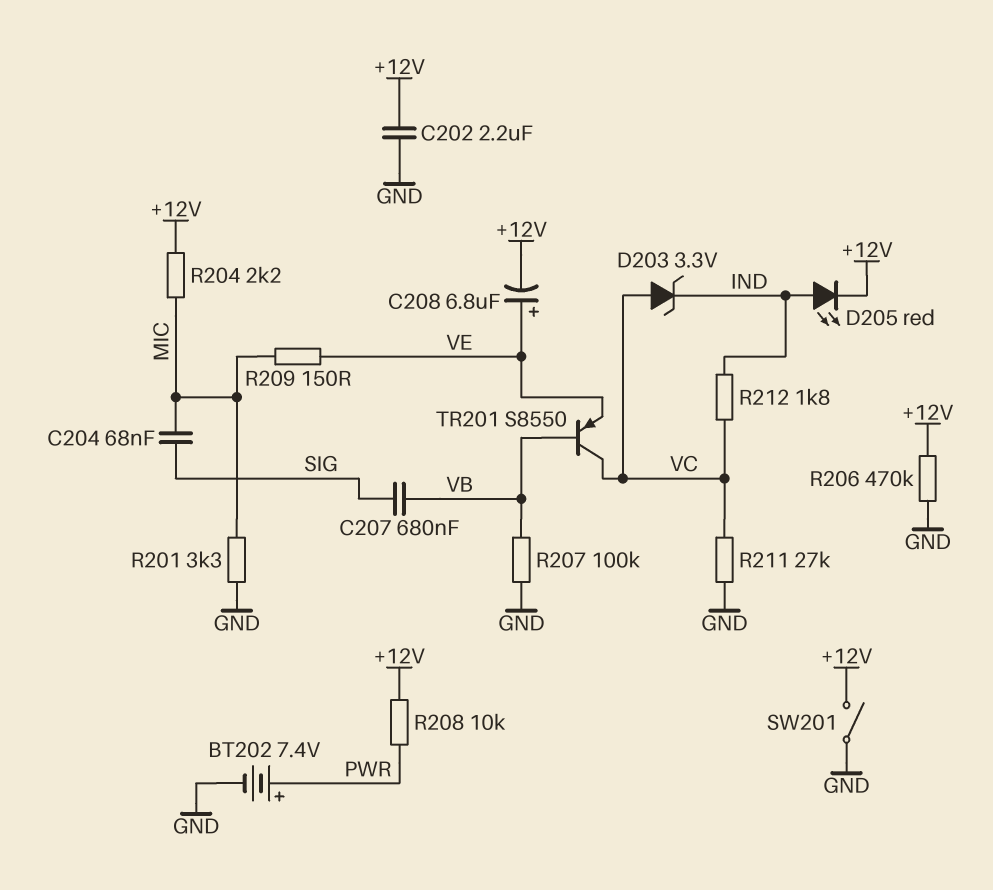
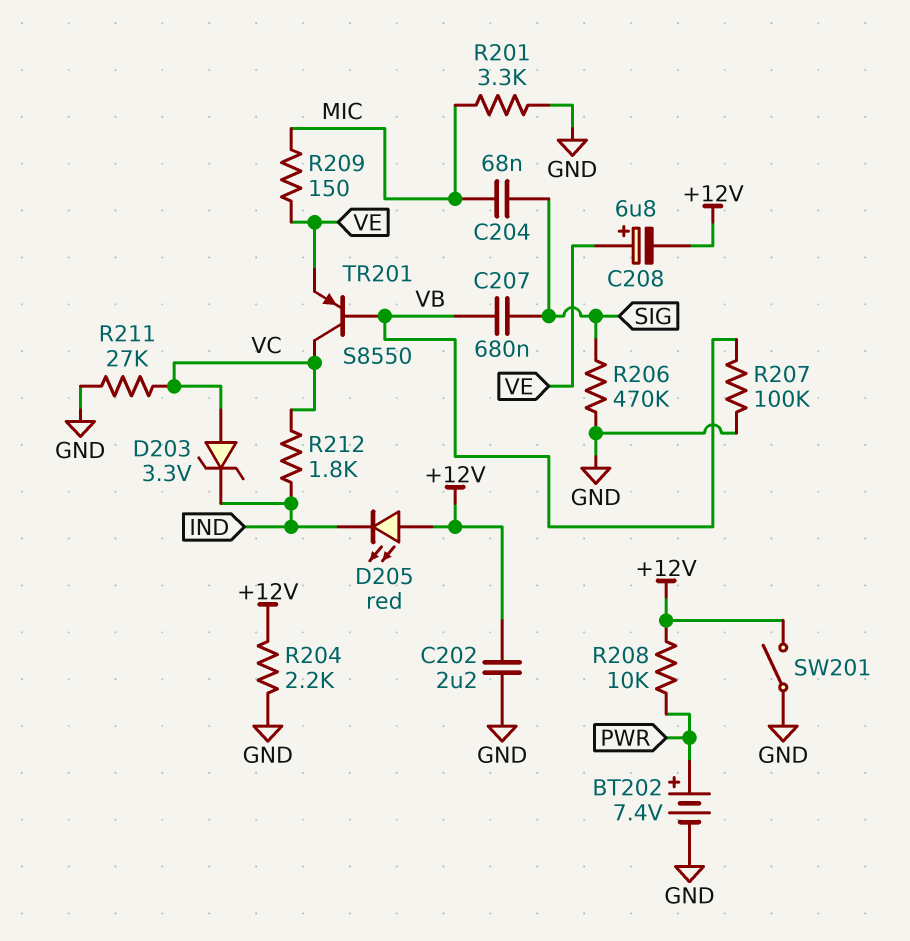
D205: LED red (A IND, K +12V) -> LED red (A +12V, K IND)
R204: 2.2k (+12V, MIC) -> 2.2k (+12V, GND)
R206: 470k (+12V, GND) -> 470k (GND, SIG)

